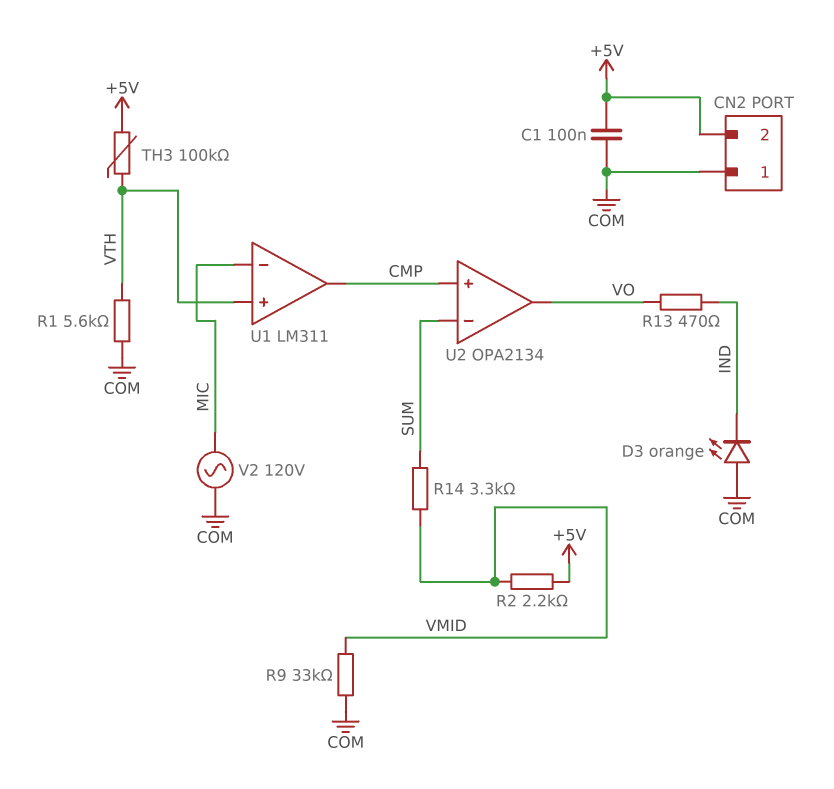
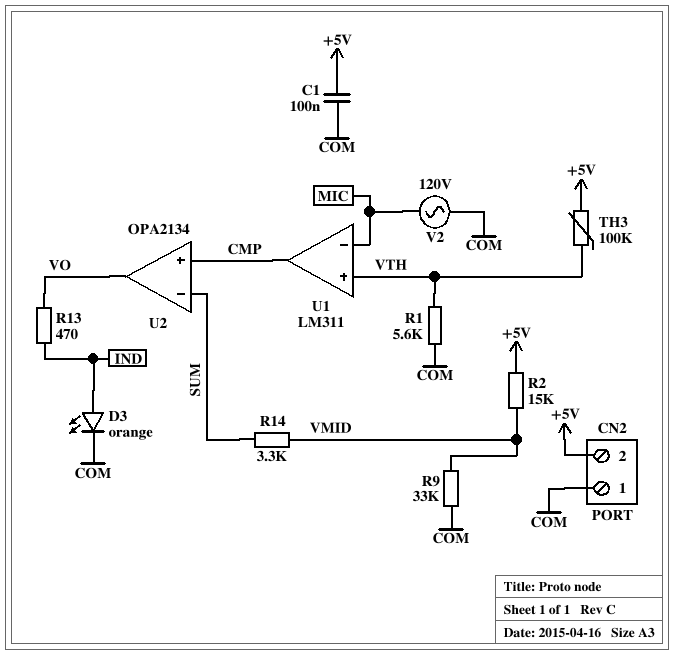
D3: LED orange (A COM, K IND) -> LED orange (A IND, K COM)
R2: 2.2k (+5V, VMID) -> 15k (+5V, VMID)

